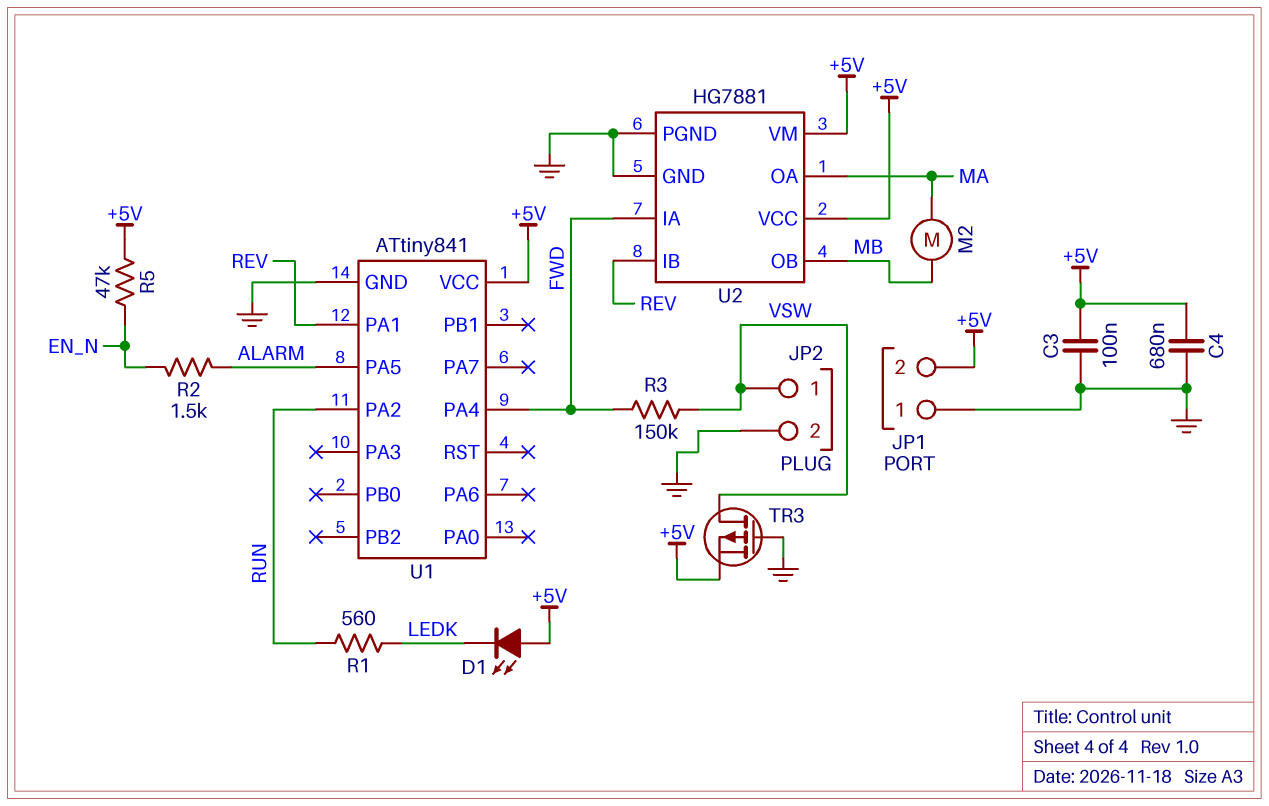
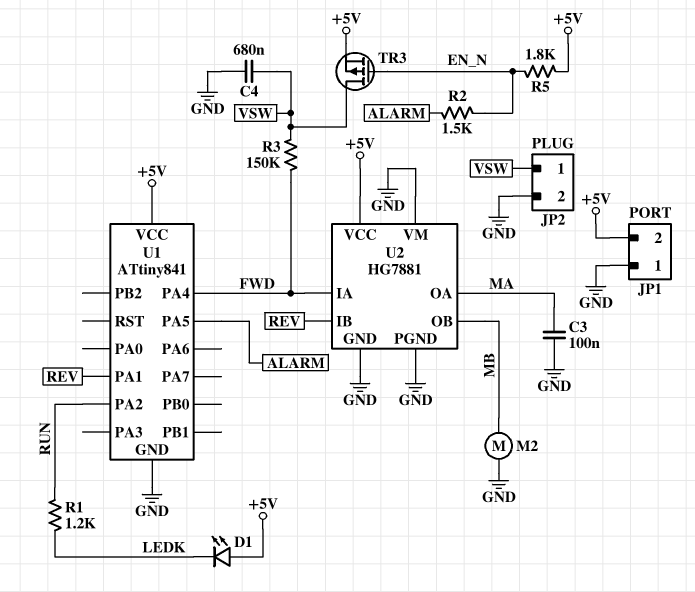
C3: 100nF (+5V, GND) -> 100nF (GND, MA)
C4: 680nF (+5V, GND) -> 680nF (GND, VSW)
M2: motor (MA, MB) -> motor (GND, MB)
R1: 560 (LEDK, RUN) -> 1.2k (LEDK, RUN)
R5: 47k (+5V, EN_N) -> 1.8k (+5V, EN_N)
TR3: PMOS (G GND, D VSW, S +5V) -> PMOS (G EN_N, D VSW, S +5V)
U2 pin VM: +5V -> GND

